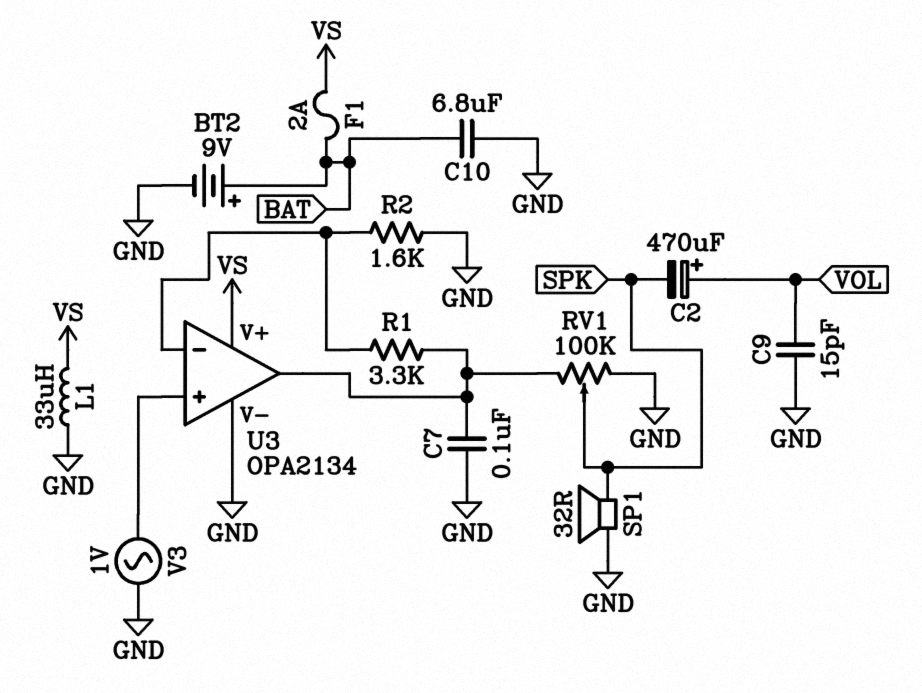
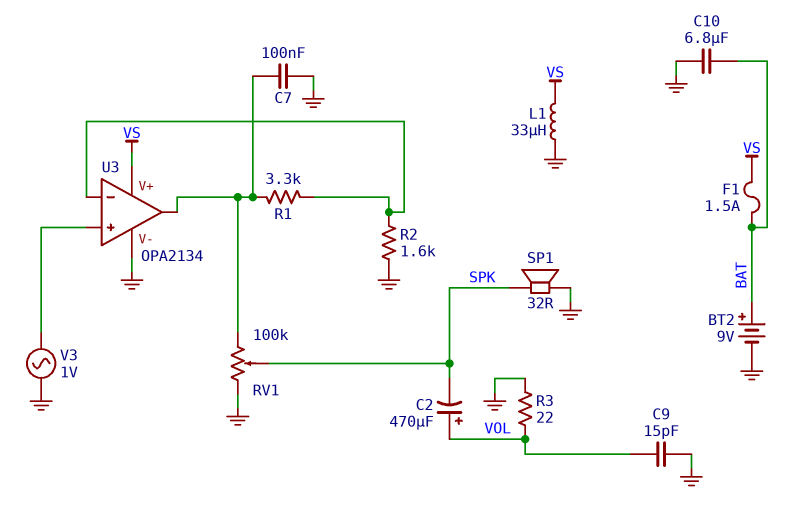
F1: 2A (BAT, VS) -> 1.5A (BAT, VS)
R3: none -> 22 (GND, VOL)

